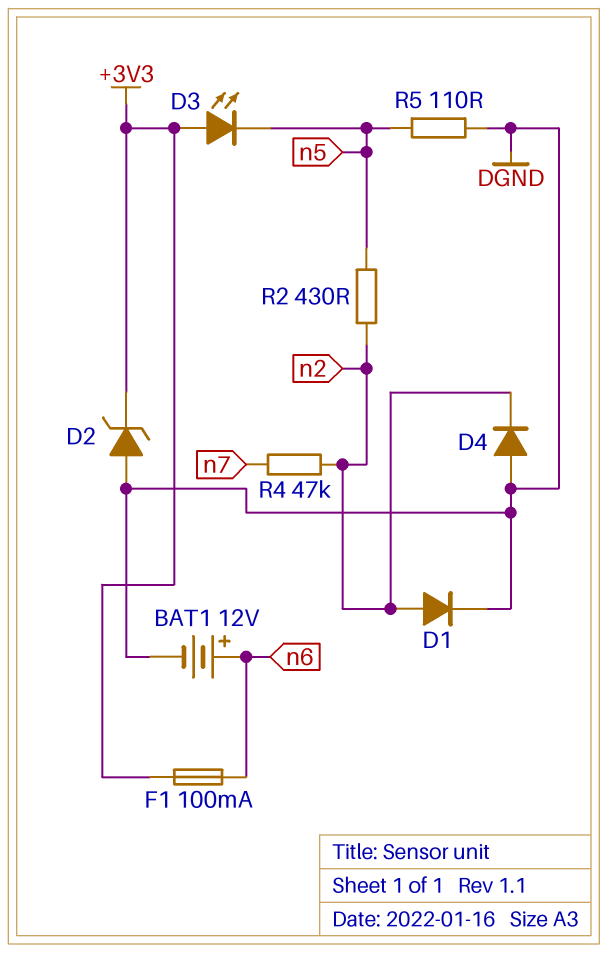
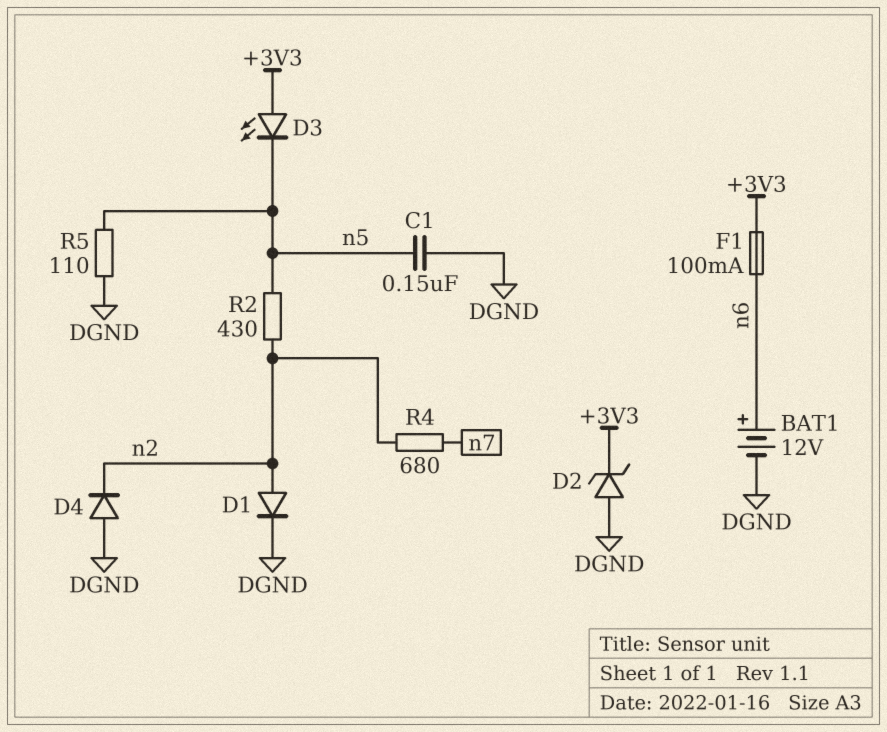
C1: none -> 150nF (DGND, n5)
R4: 47k (n2, n7) -> 680 (n2, n7)

